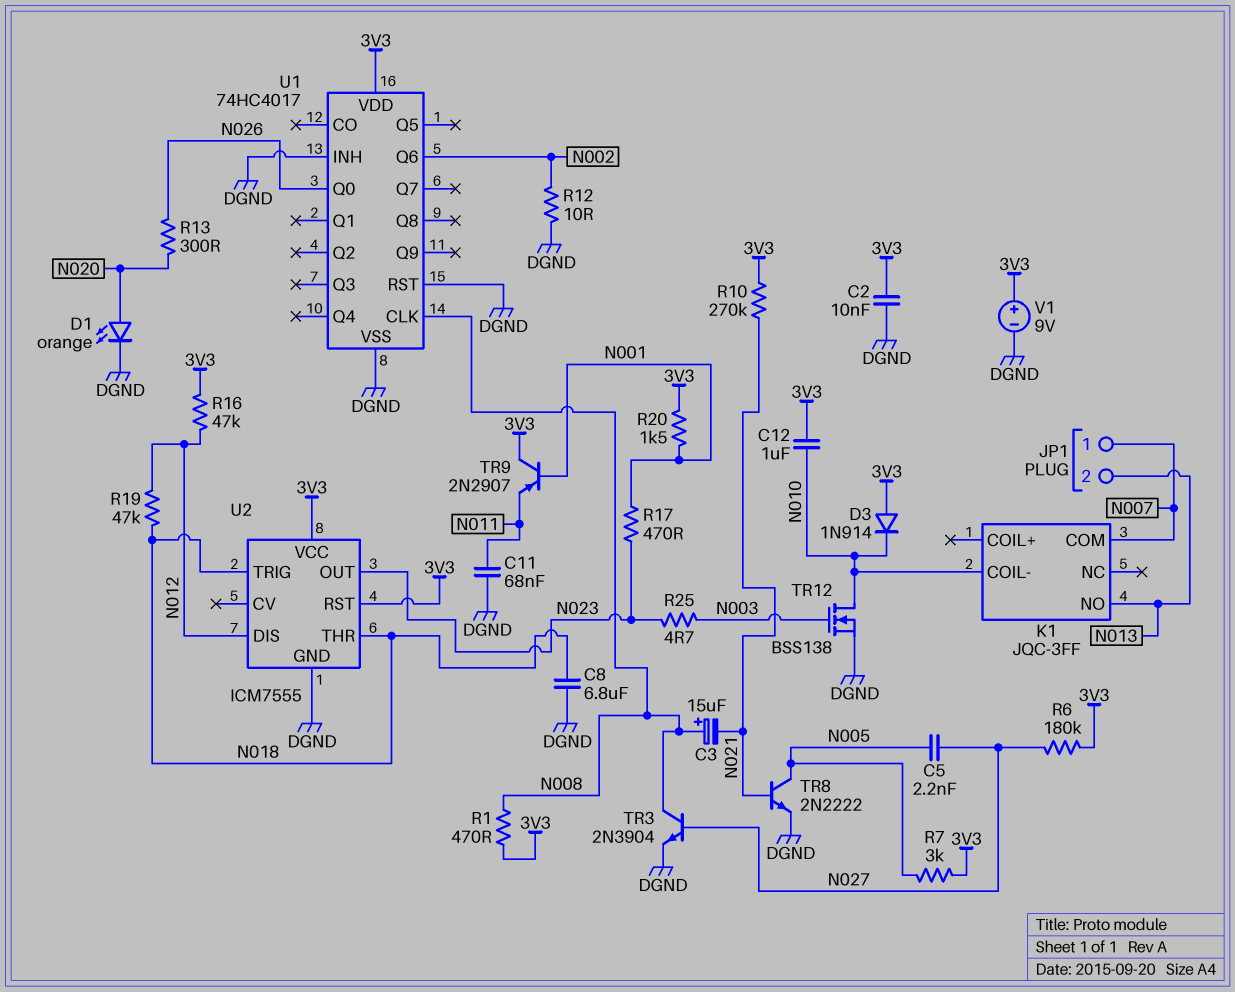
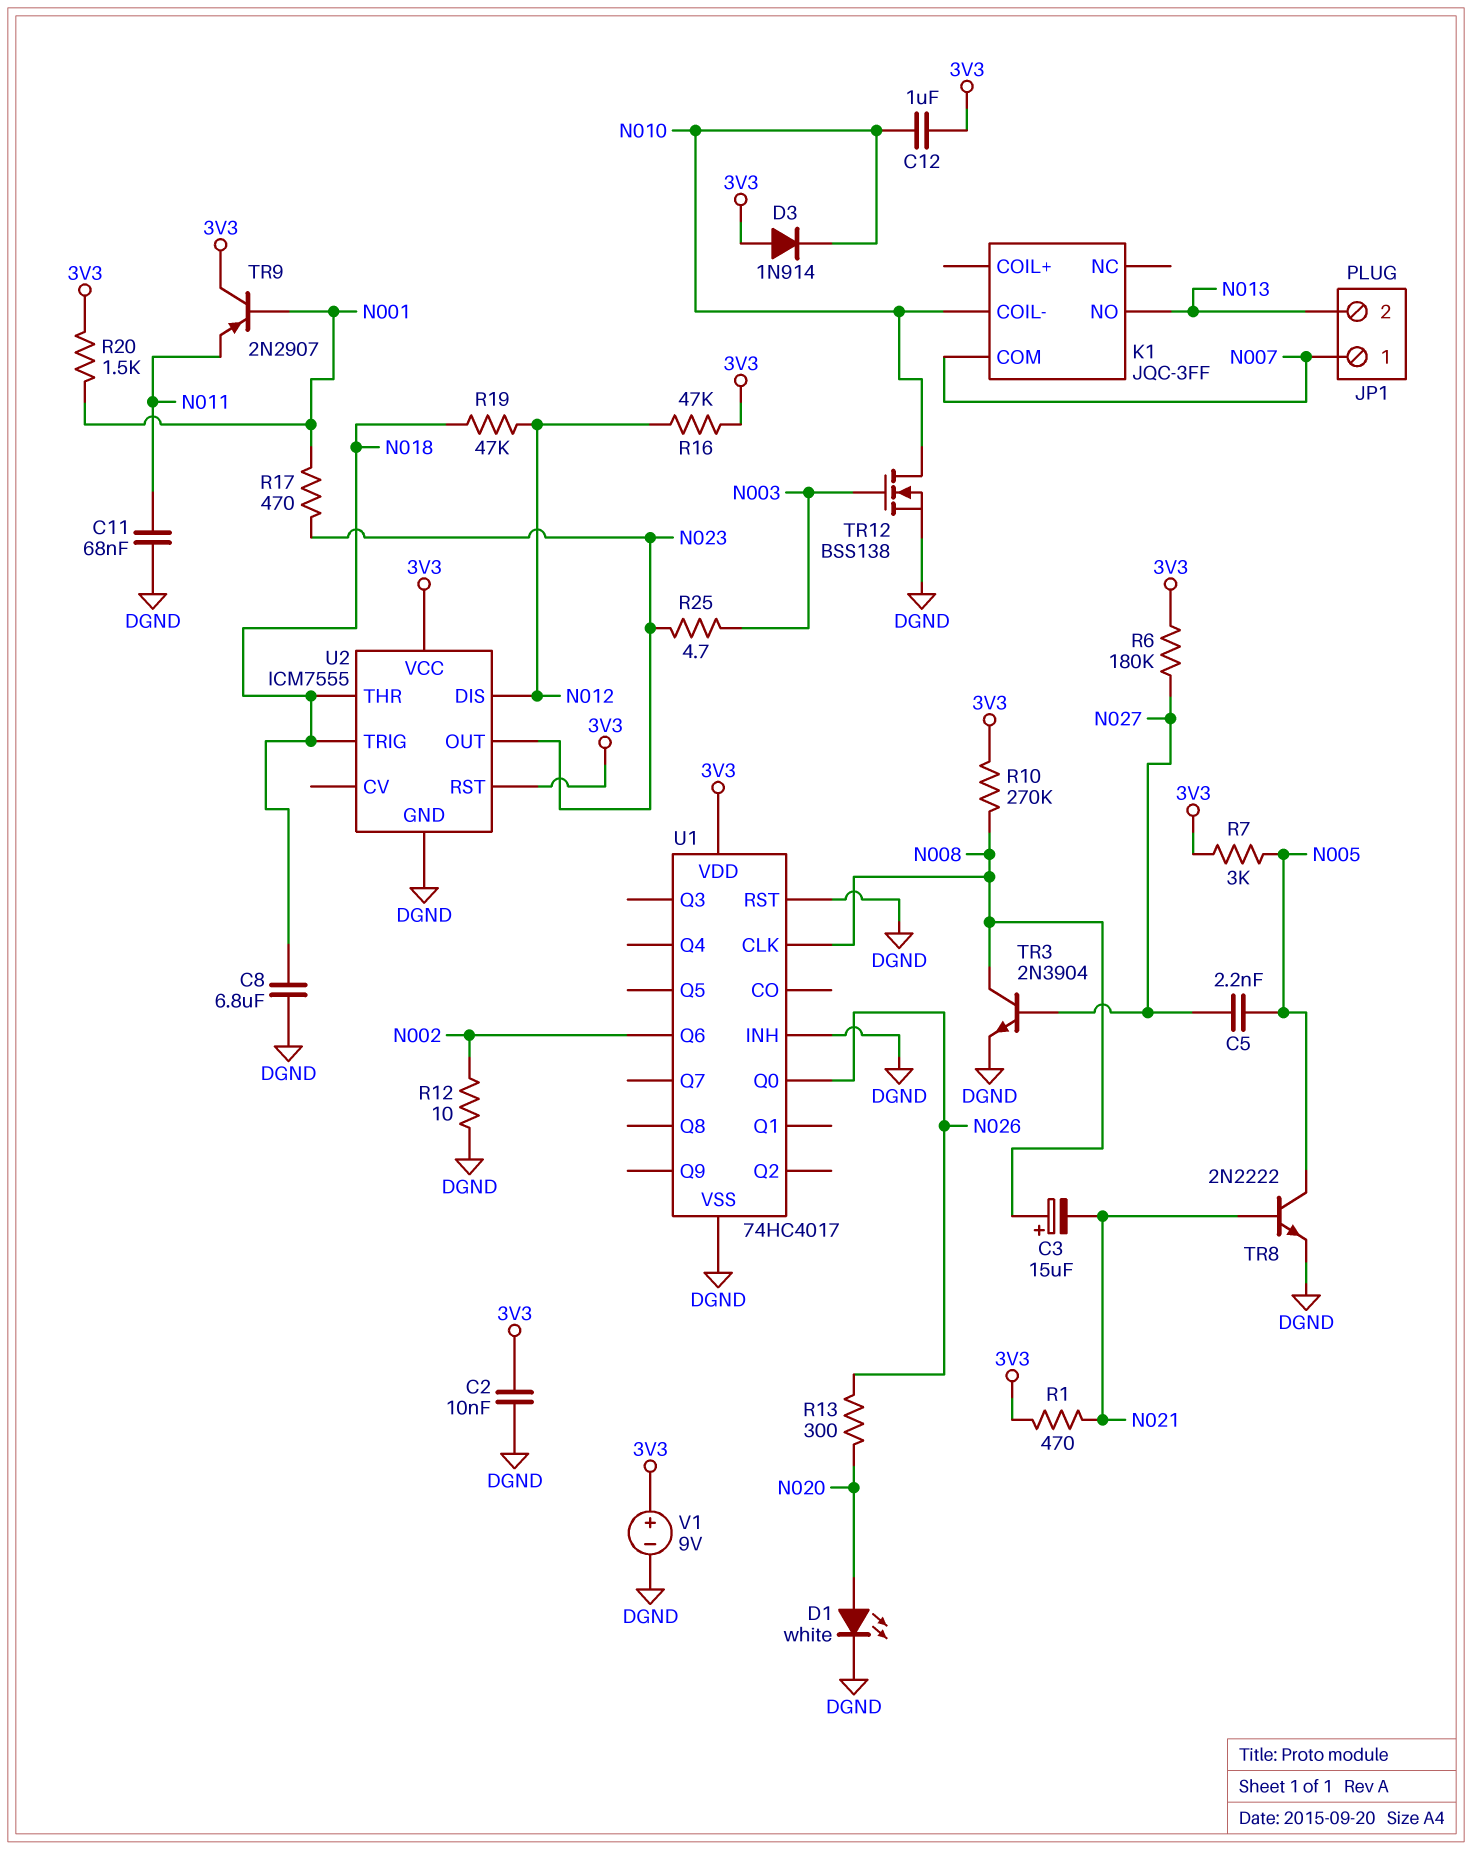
D1: LED orange (A N020, K DGND) -> LED white (A N020, K DGND)
R1: 470 (3V3, N008) -> 470 (3V3, N021)
R10: 270k (3V3, N021) -> 270k (3V3, N008)

